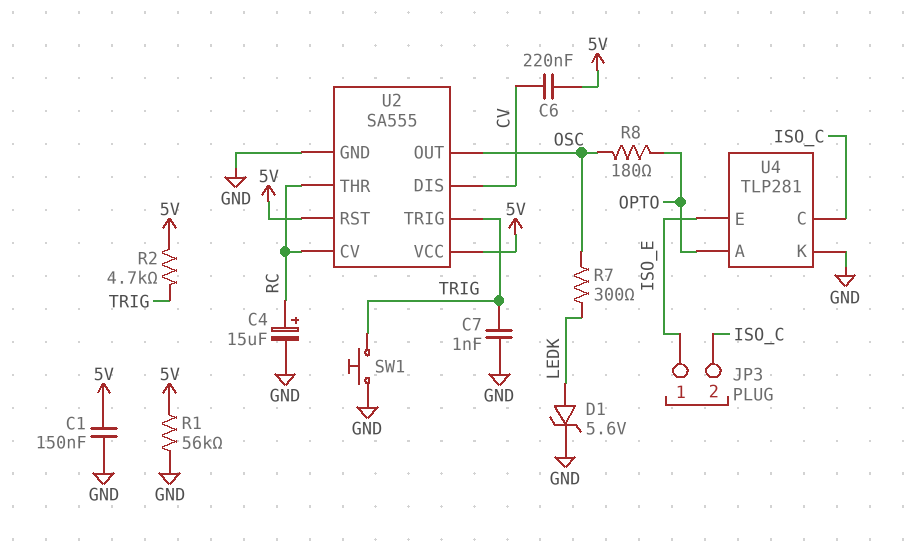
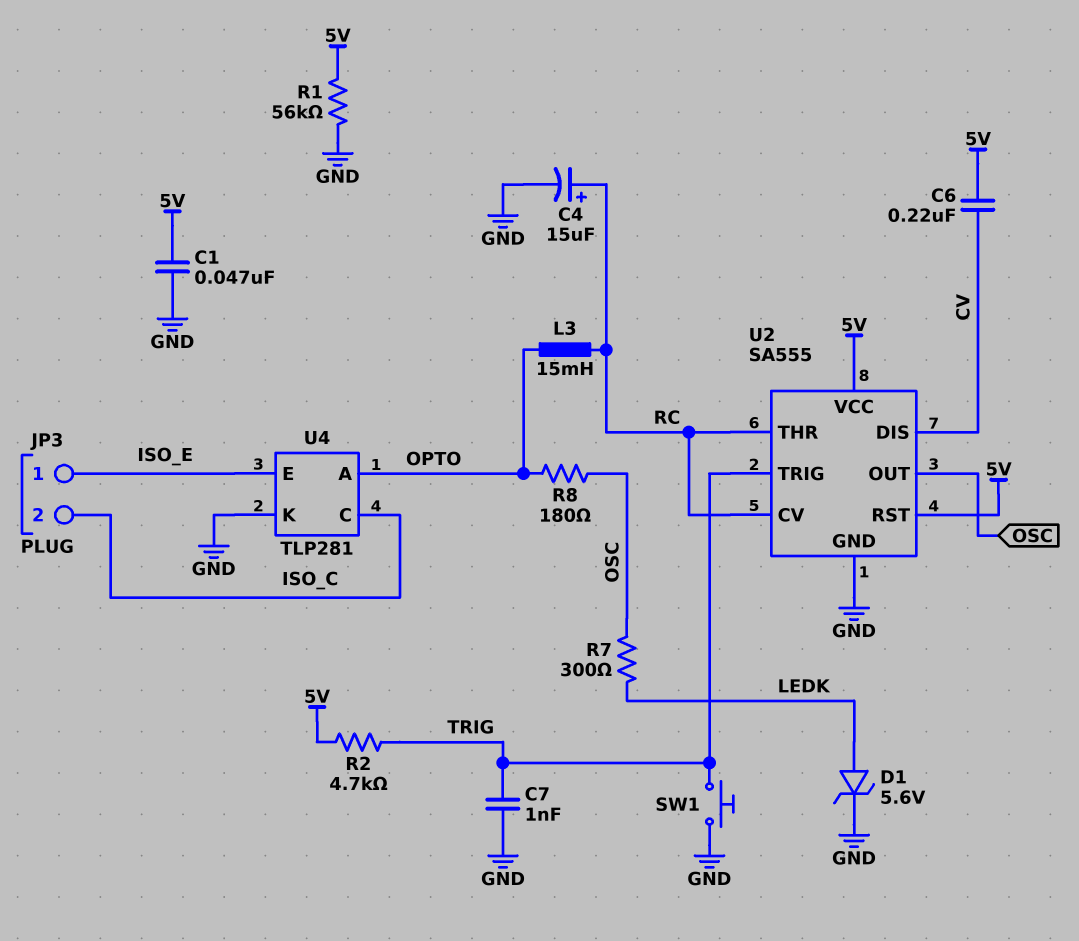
C1: 150nF (5V, GND) -> 47nF (5V, GND)
L3: none -> 15mH (OPTO, RC)

